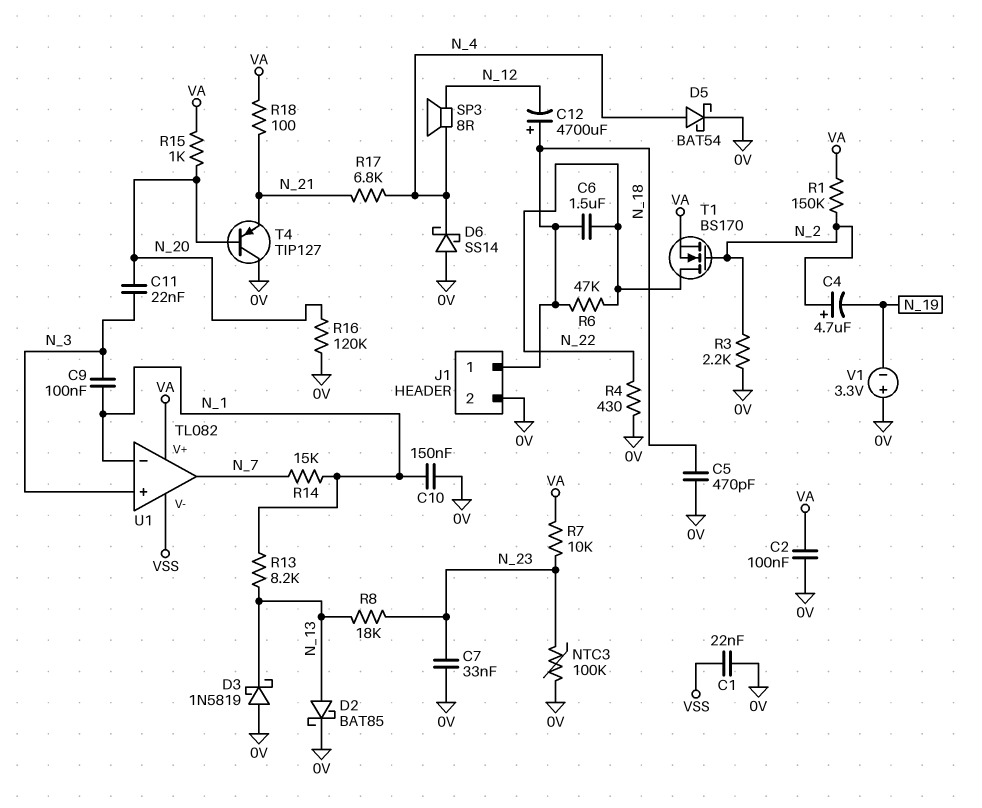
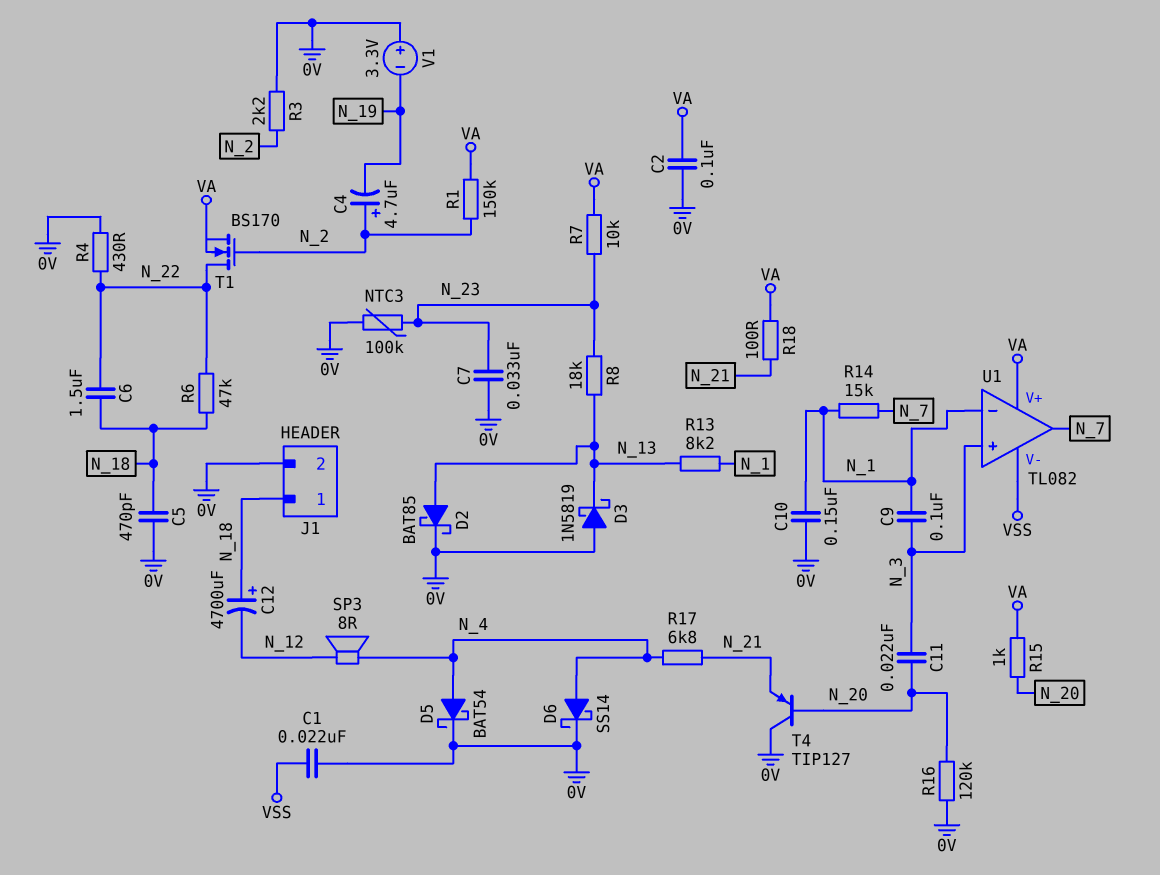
D6: schottky SS14 (A 0V, K N_4) -> schottky SS14 (A N_4, K 0V)

